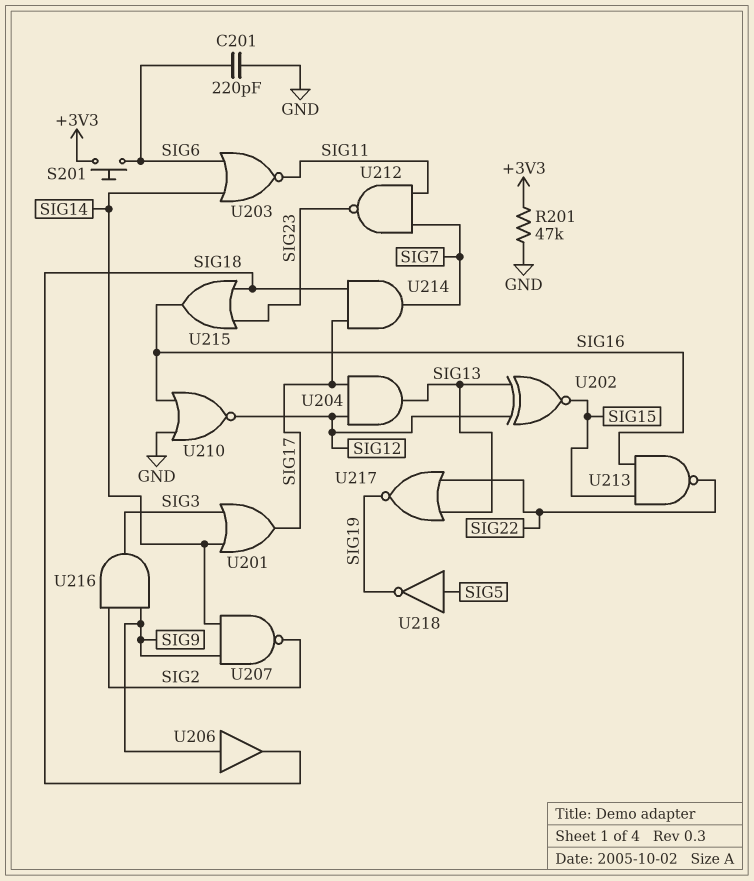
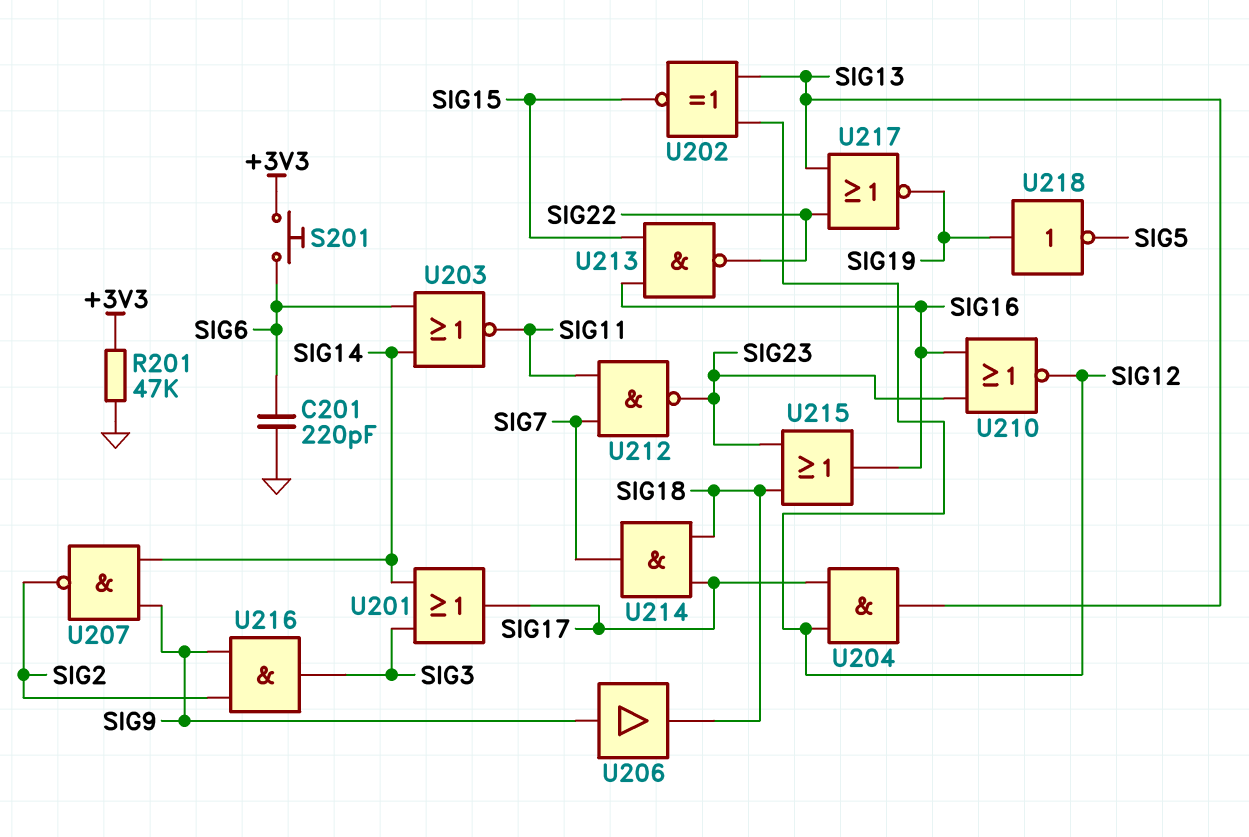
U210: NOR (in GND, in SIG16, out SIG12) -> NOR (in SIG16, in SIG23, out SIG12)
U218: NOT (in SIG5, out SIG19) -> NOT (in SIG19, out SIG5)

